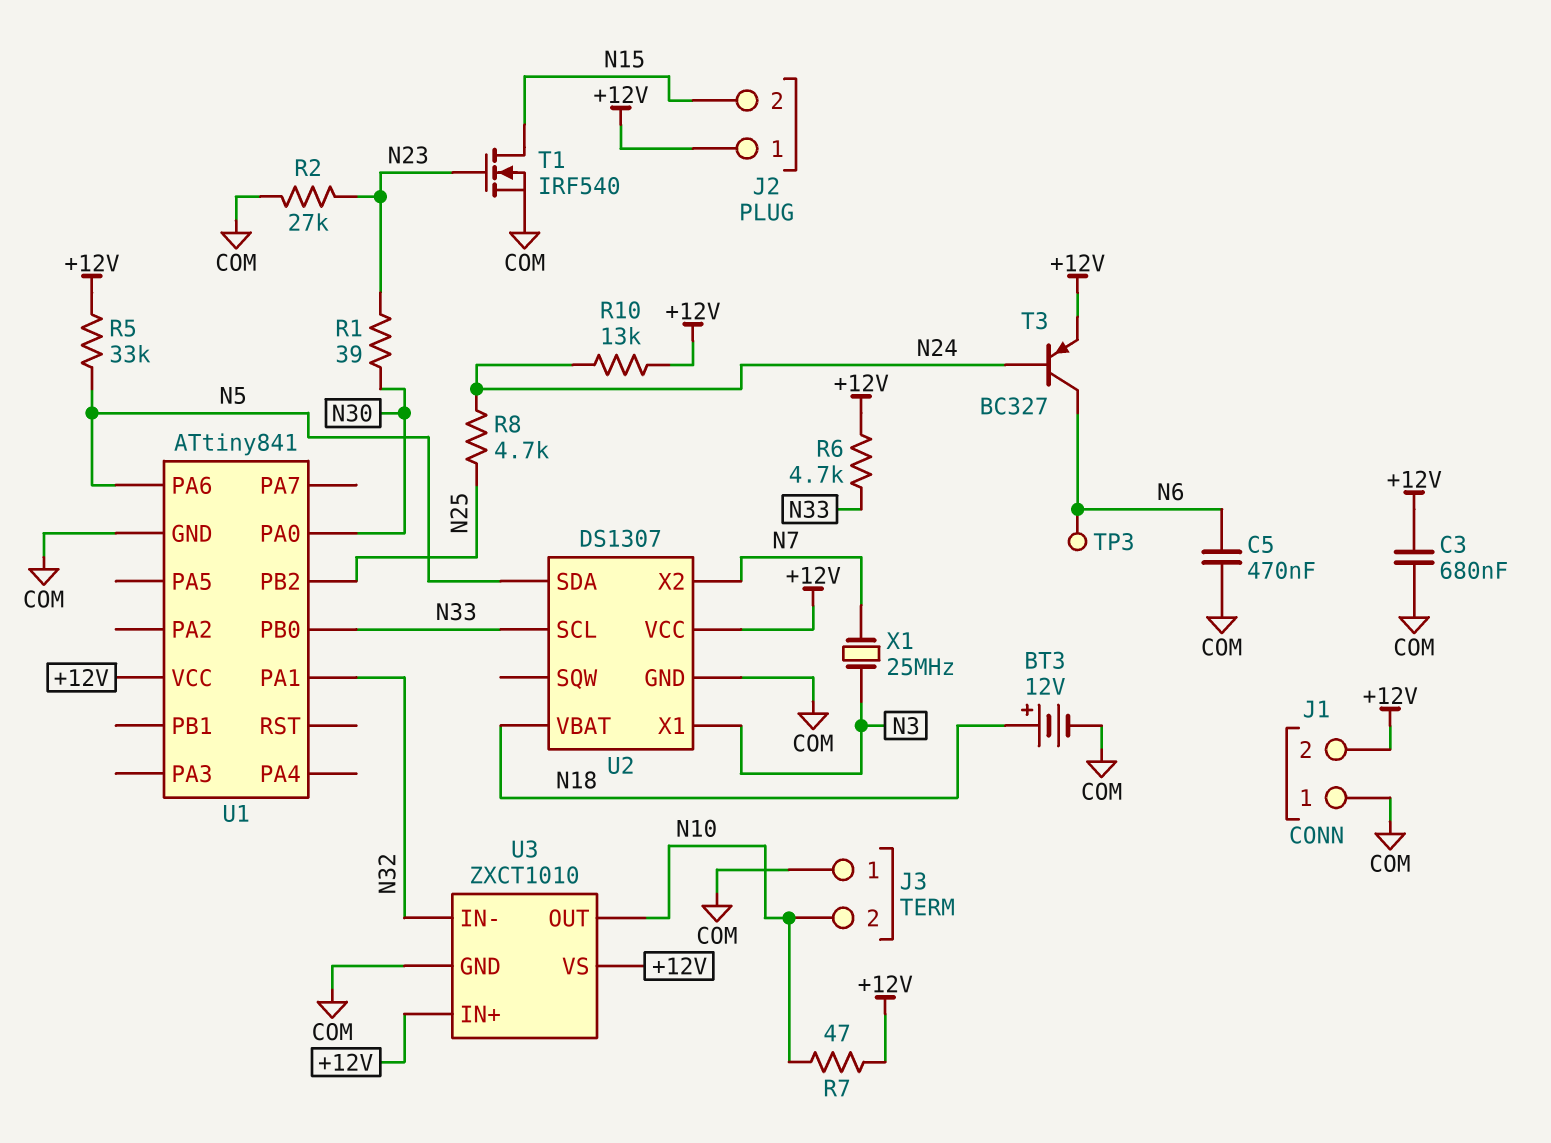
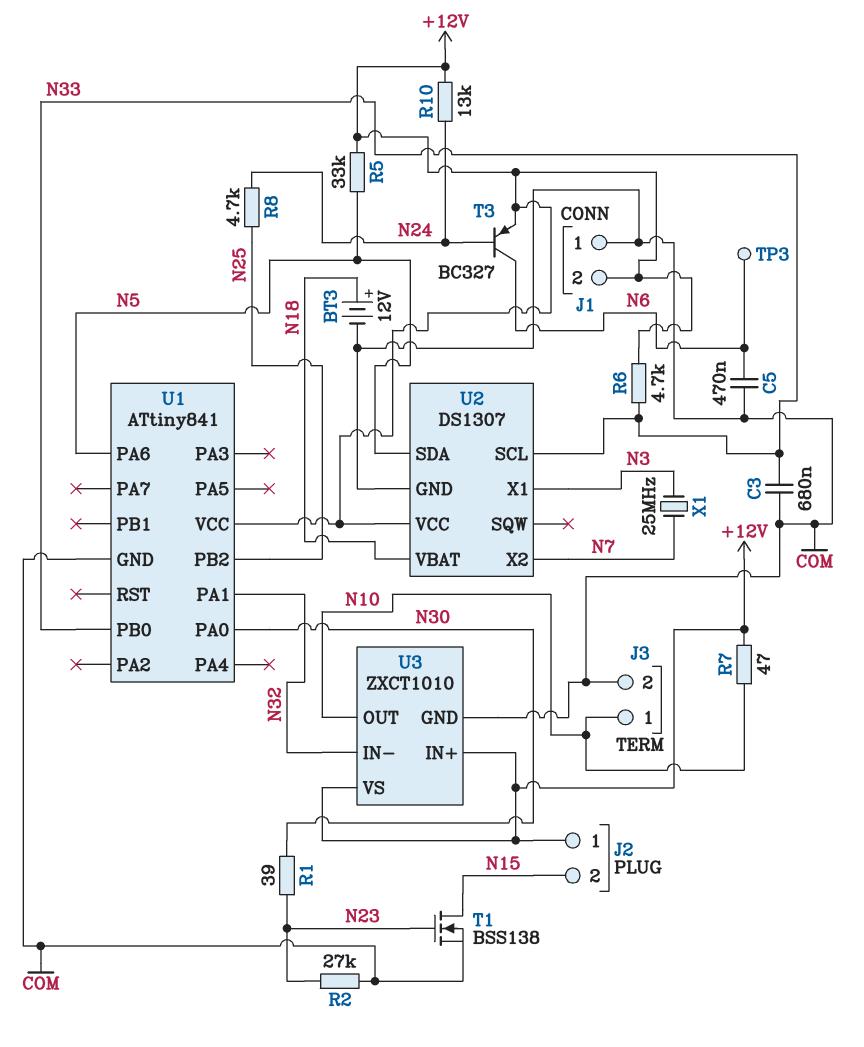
C3: 680nF (+12V, COM) -> 680nF (COM, N33)
J3 pin 1: COM -> N10
J3 pin 2: N10 -> COM
T1: NMOS IRF540 (G N23, D N15, S COM) -> NMOS BSS138 (G N23, D N15, S COM)

